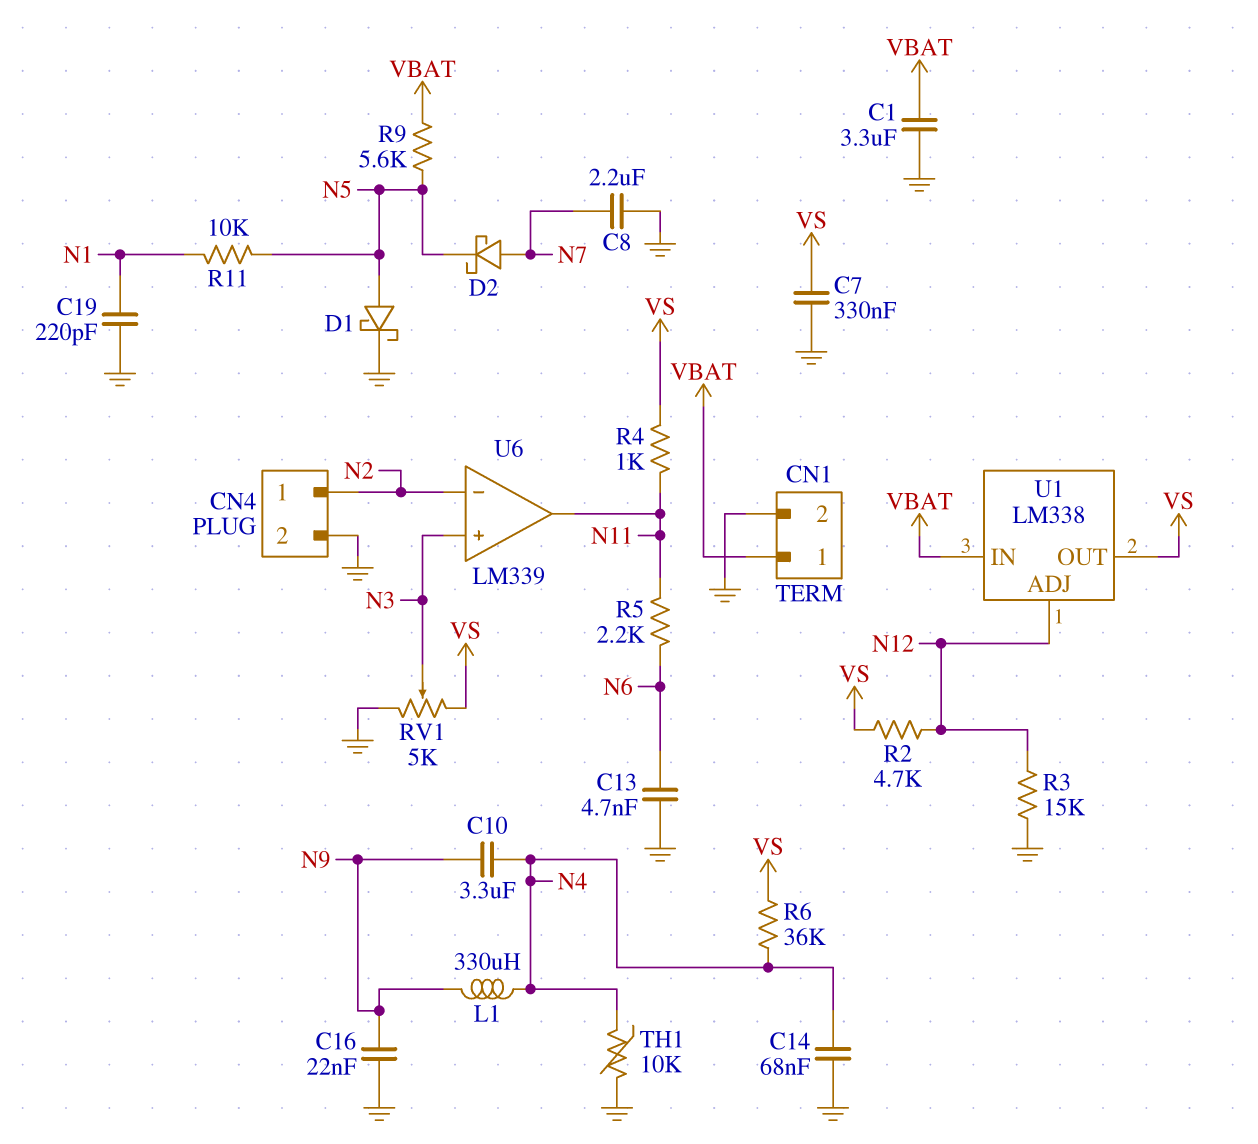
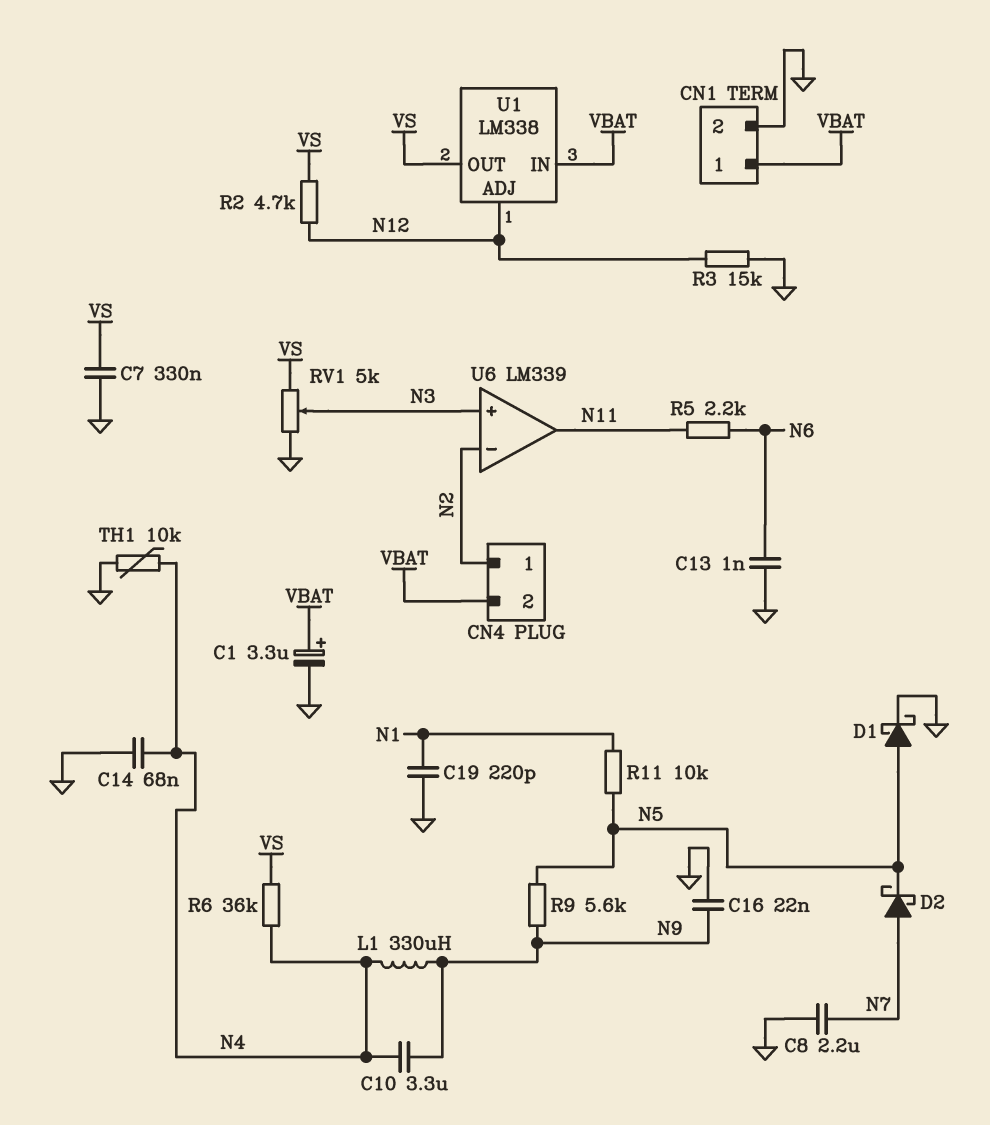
C1: 3.3uF (GND, VBAT) -> 3.3uF (plus VBAT, minus GND)
C13: 4.7nF (GND, N6) -> 1nF (GND, N6)
CN4 pin 2: GND -> VBAT
R4: 1k (N11, VS) -> none
R9: 5.6k (N5, VBAT) -> 5.6k (N5, N9)

